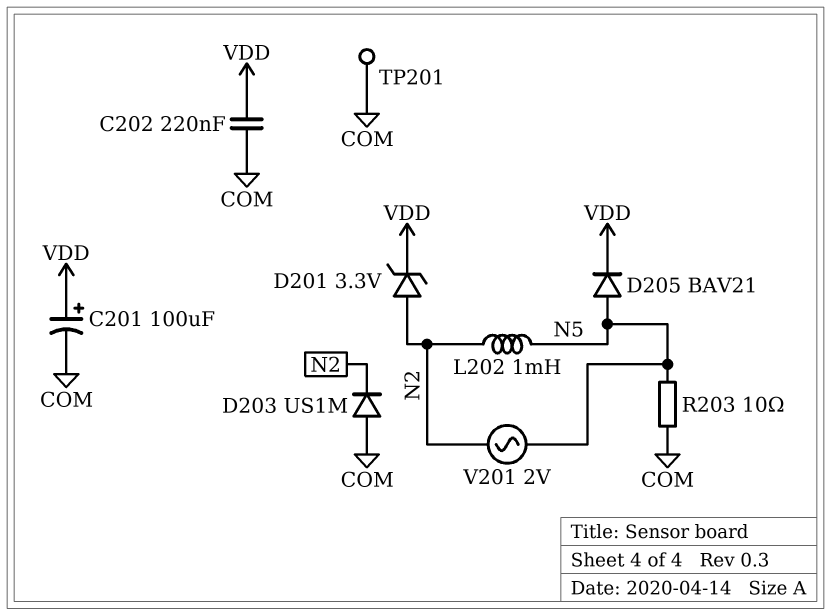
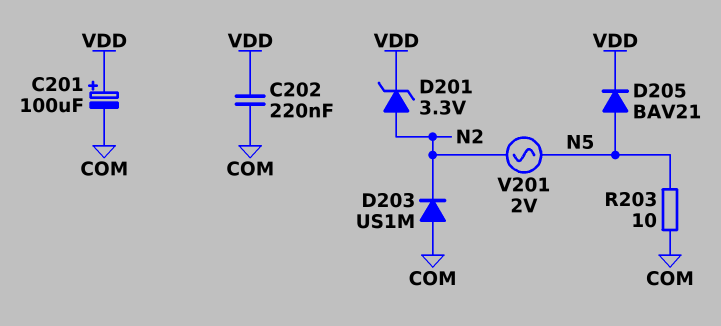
L202: 1mH (N2, N5) -> none
TP201: test point (COM) -> none

